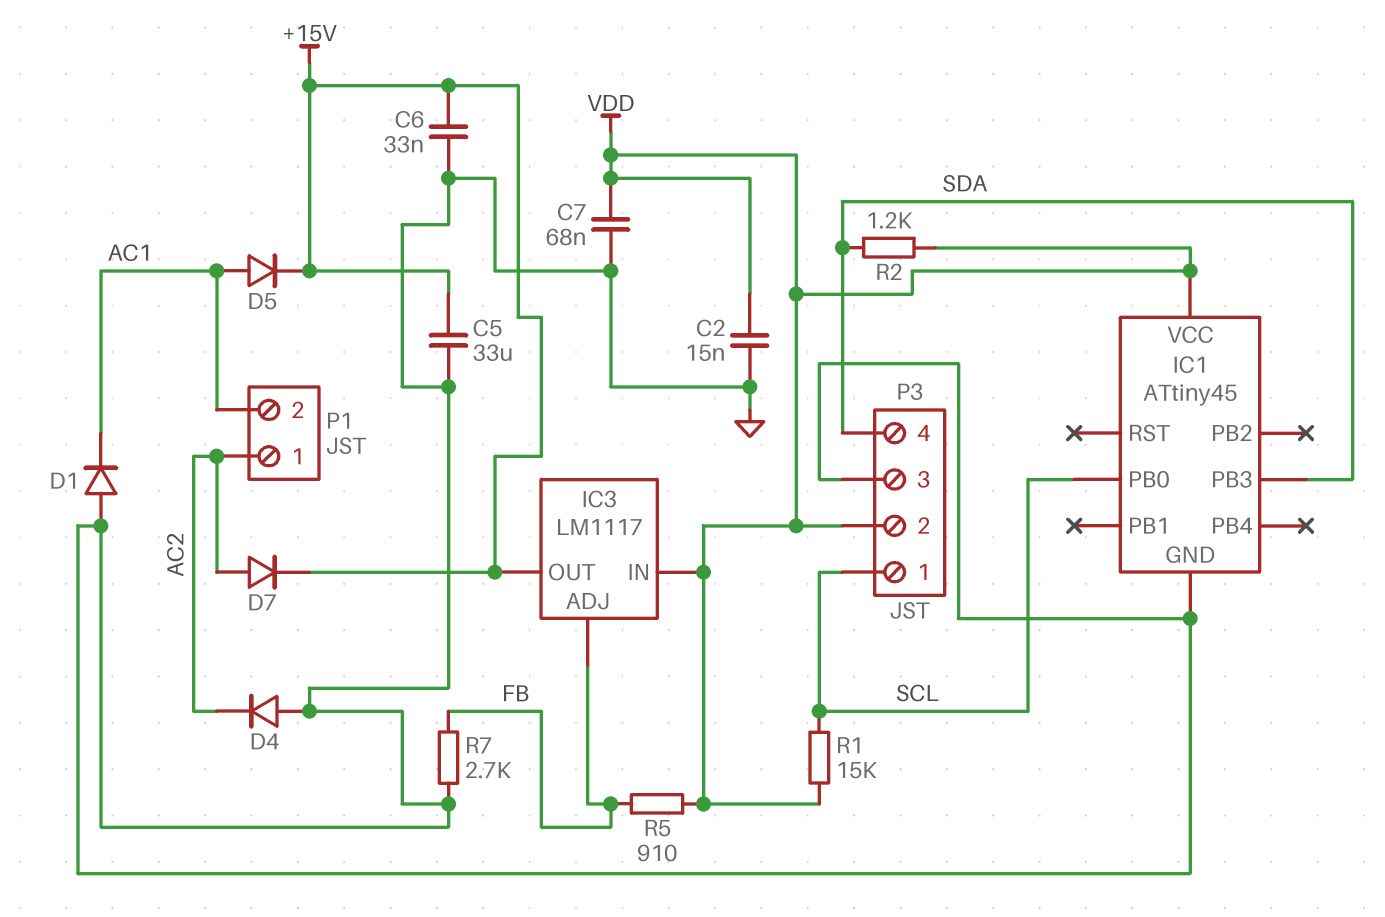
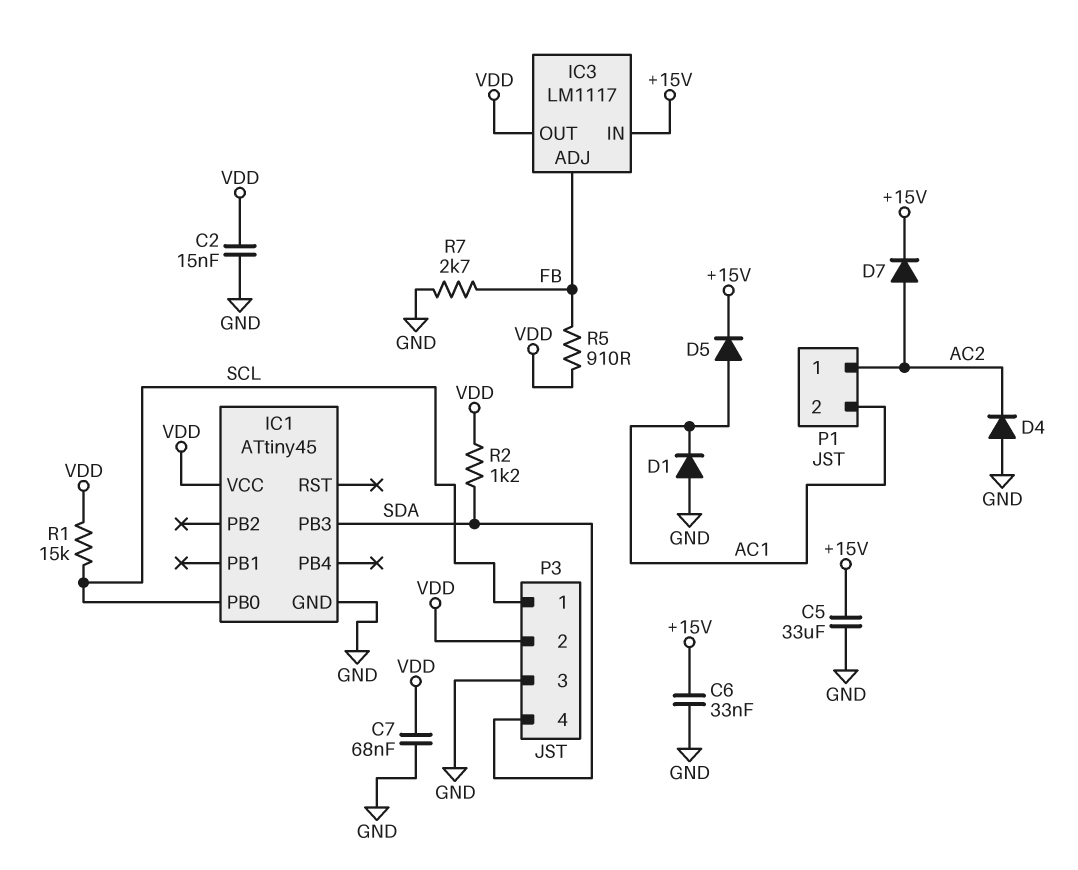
IC3 pin IN: VDD -> +15V
IC3 pin OUT: +15V -> VDD

